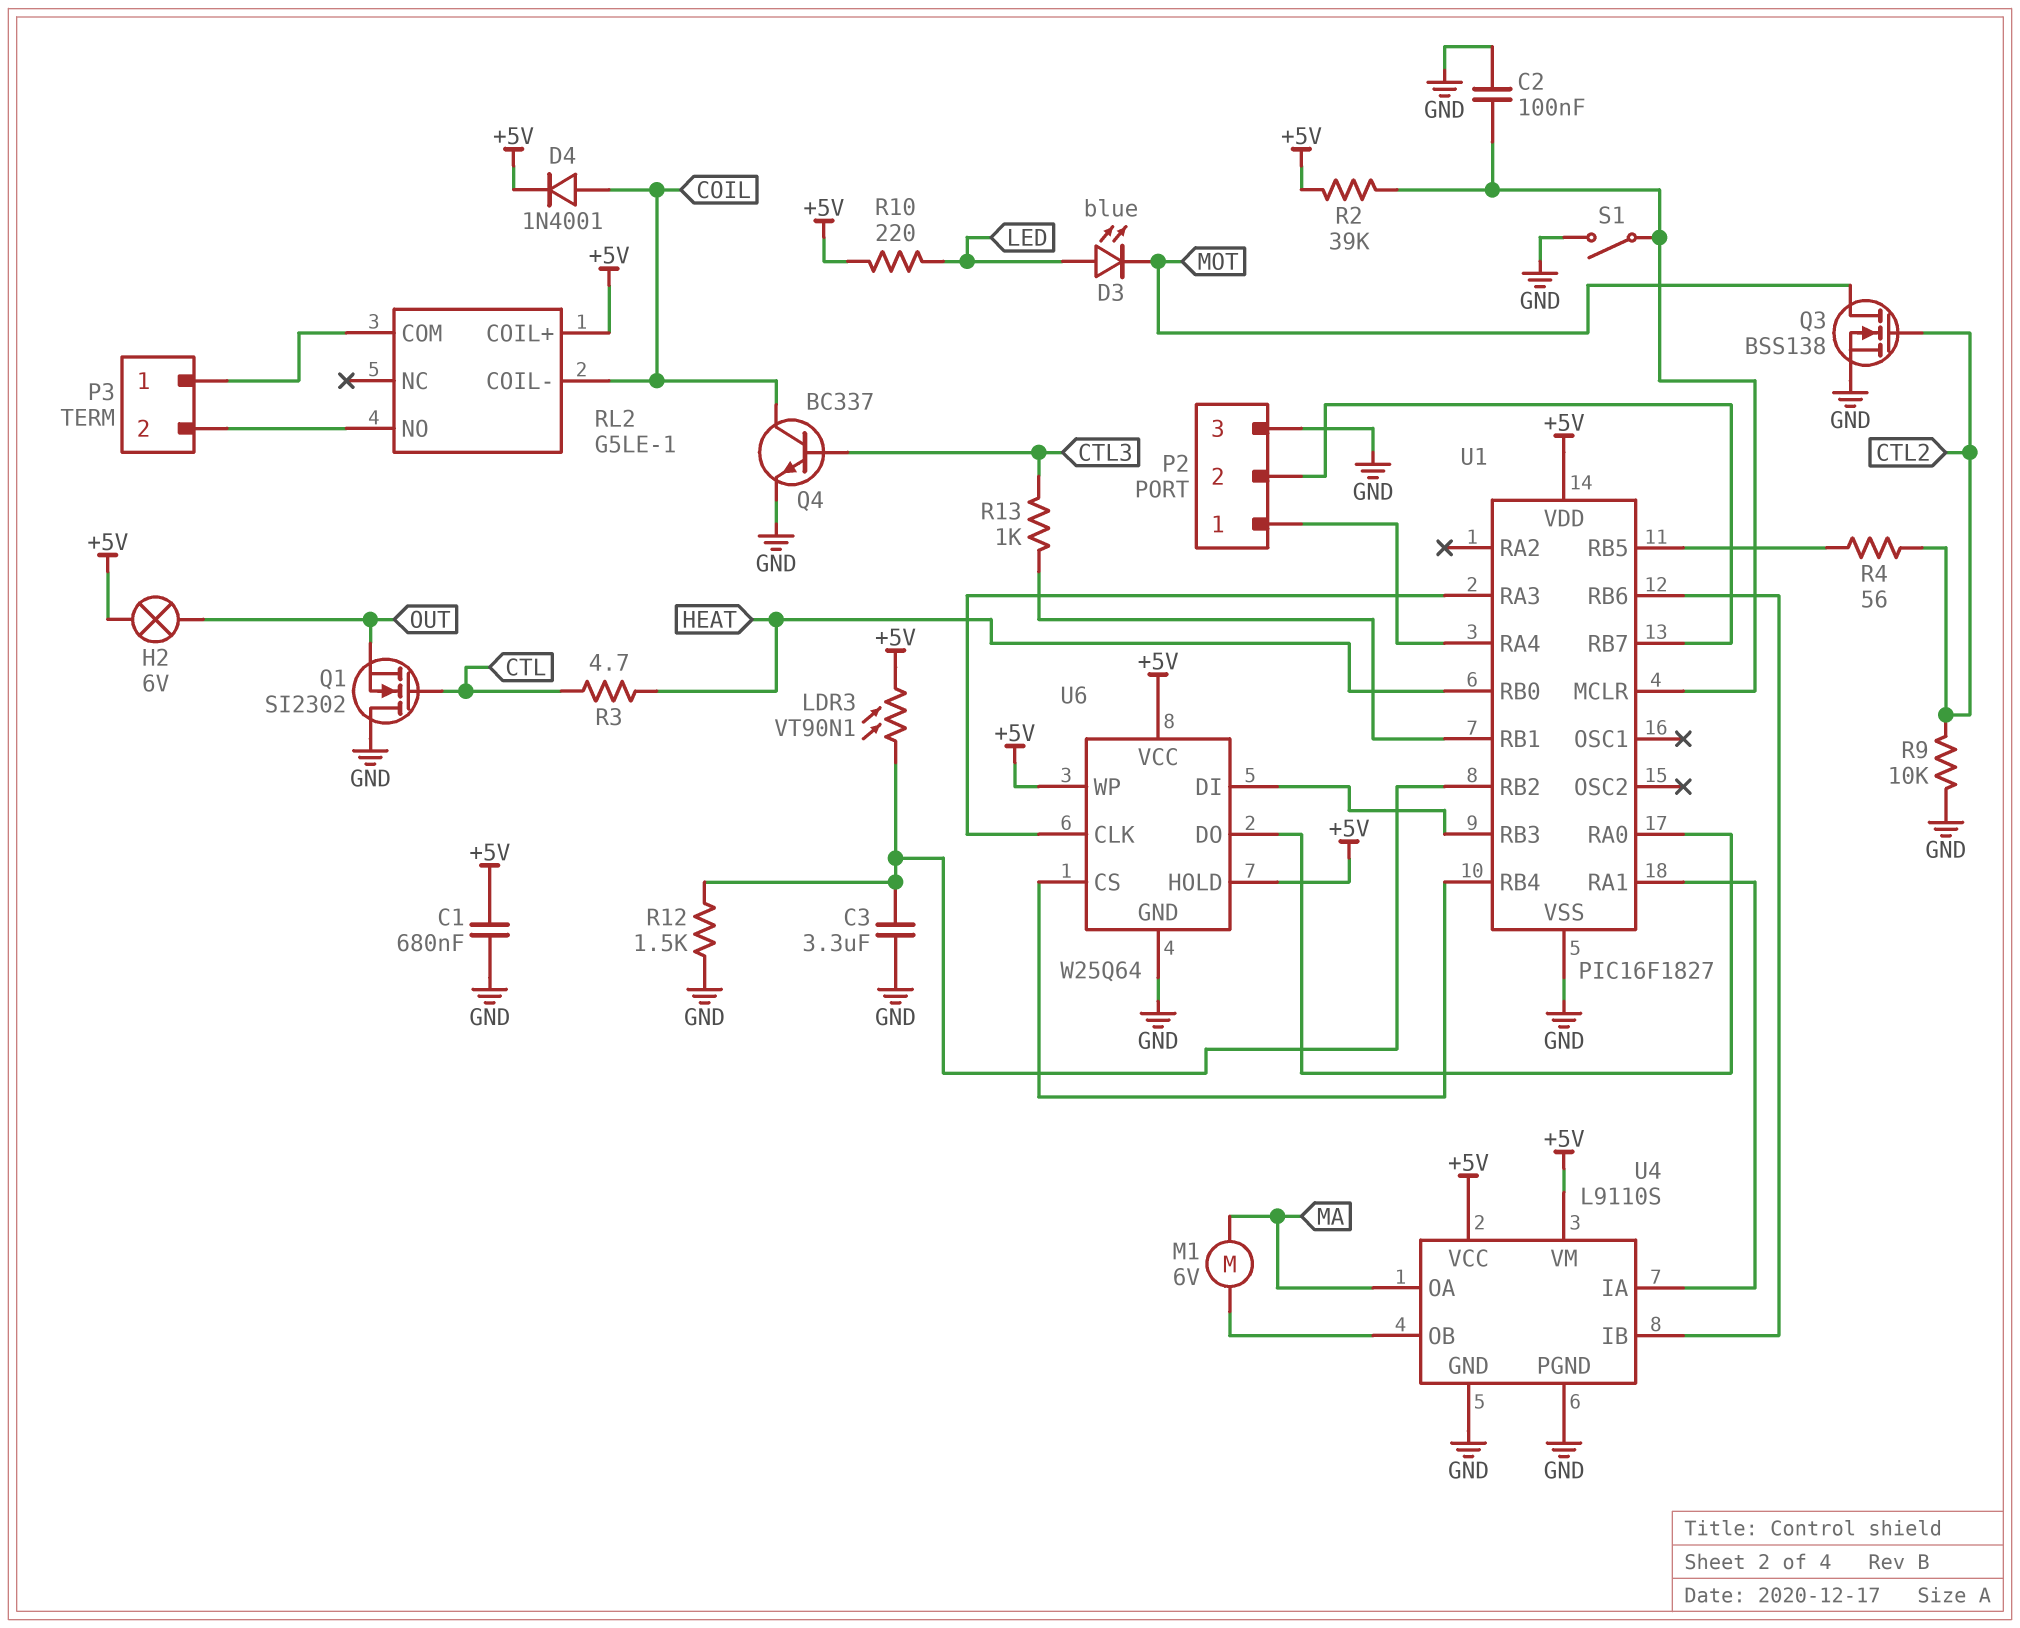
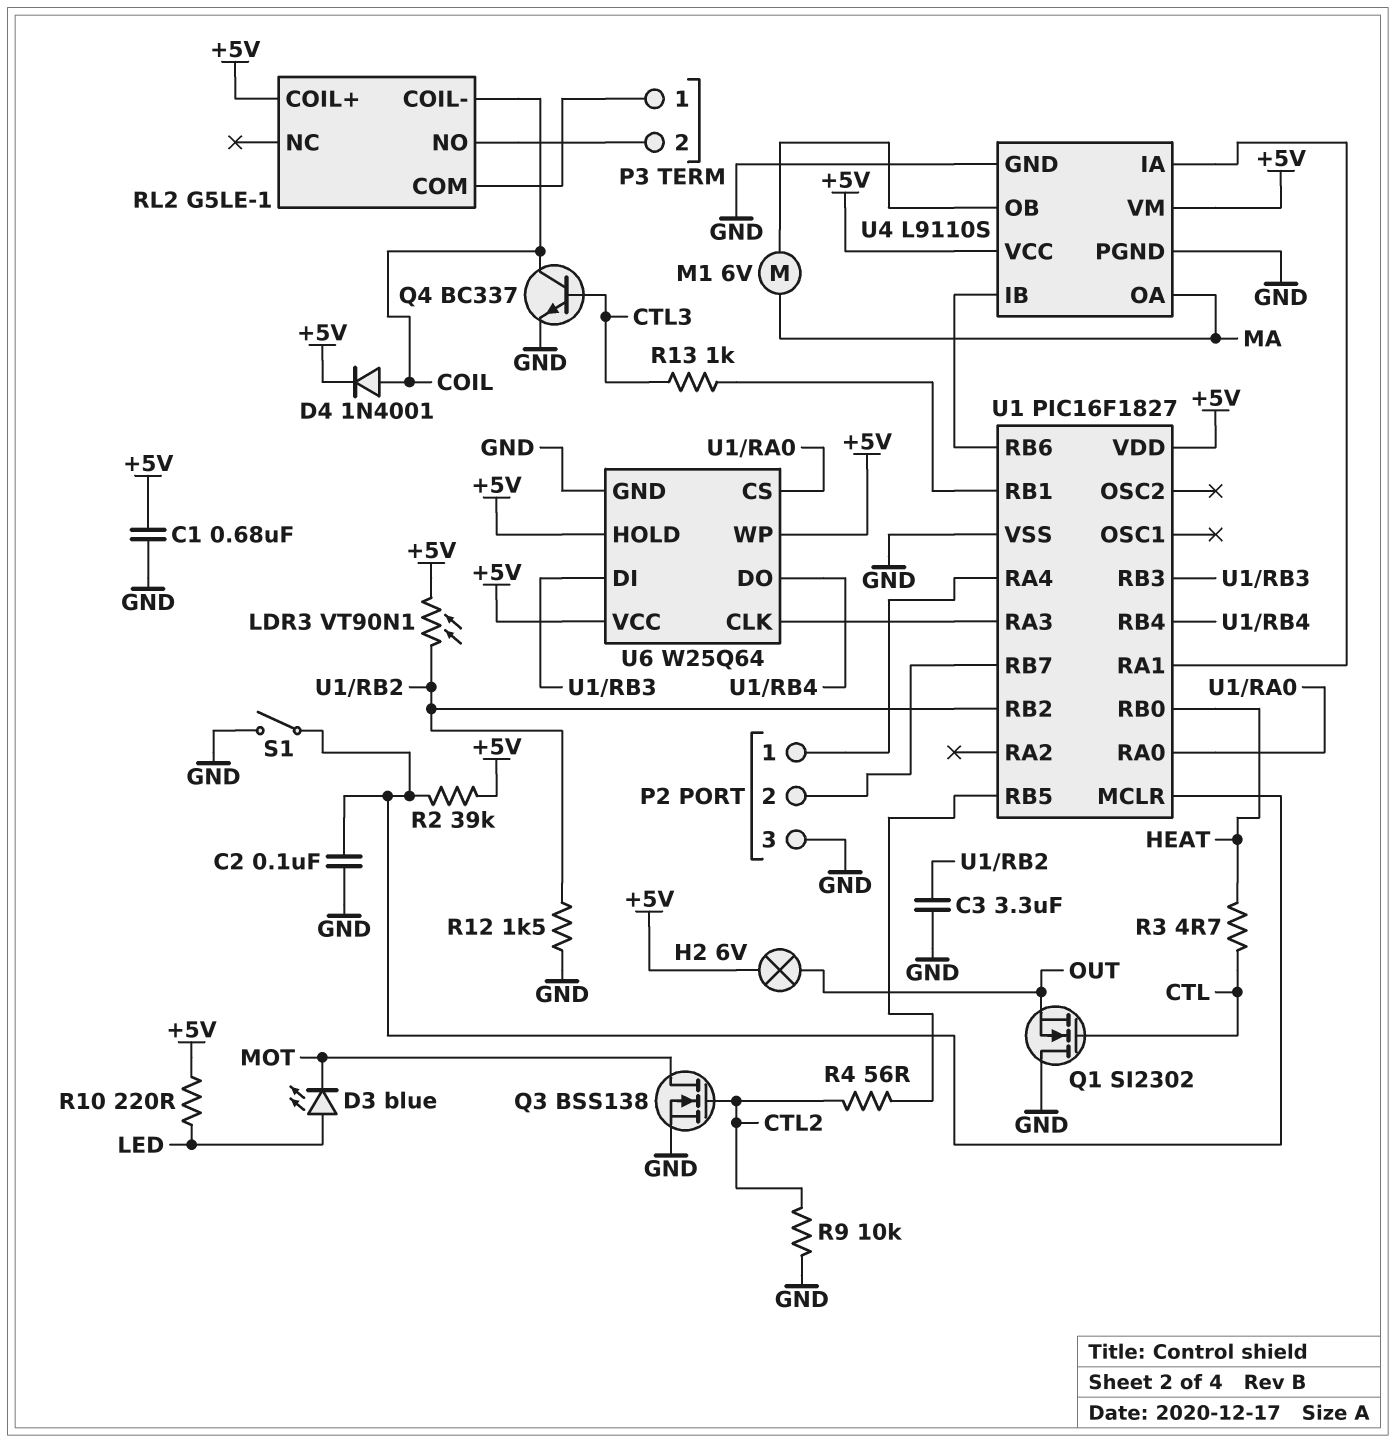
U6 pin CS: U1/RB4 -> U1/RA0
U6 pin DO: U1/RA0 -> U1/RB4

